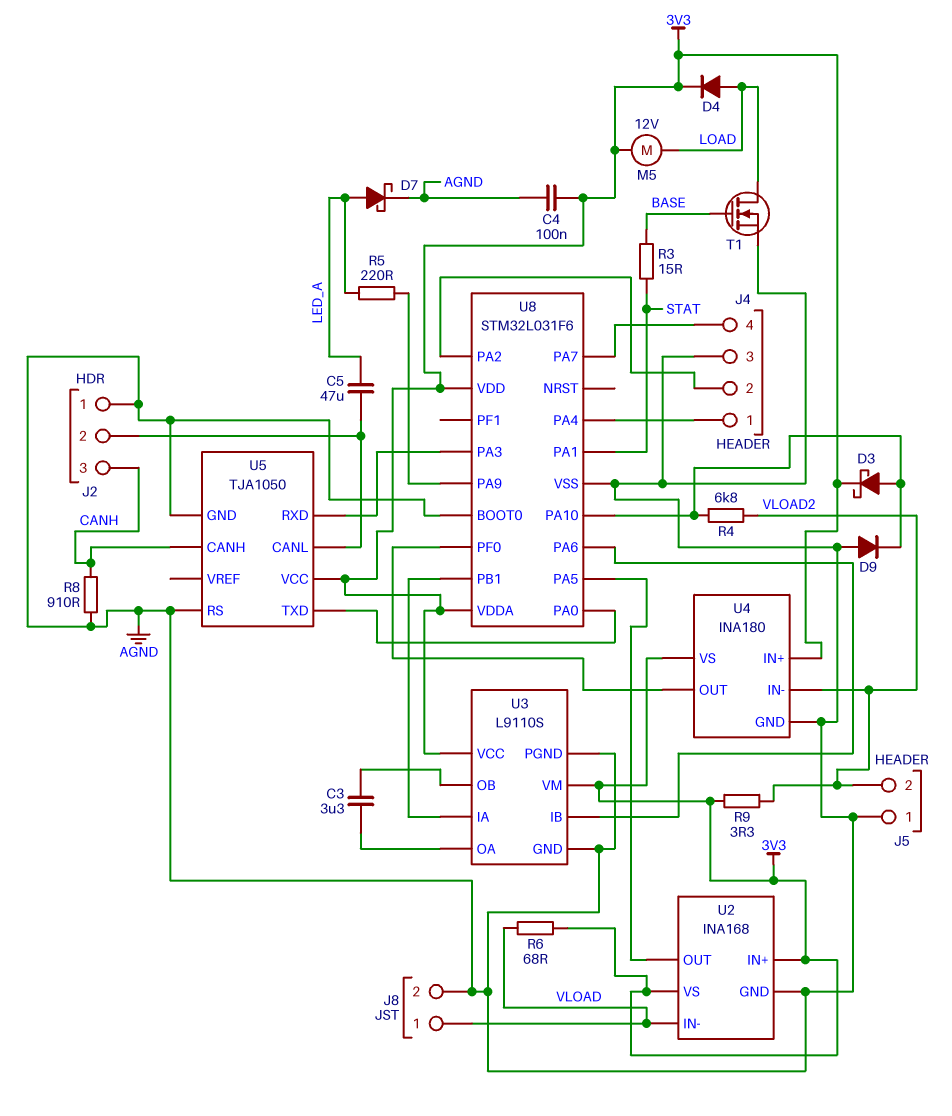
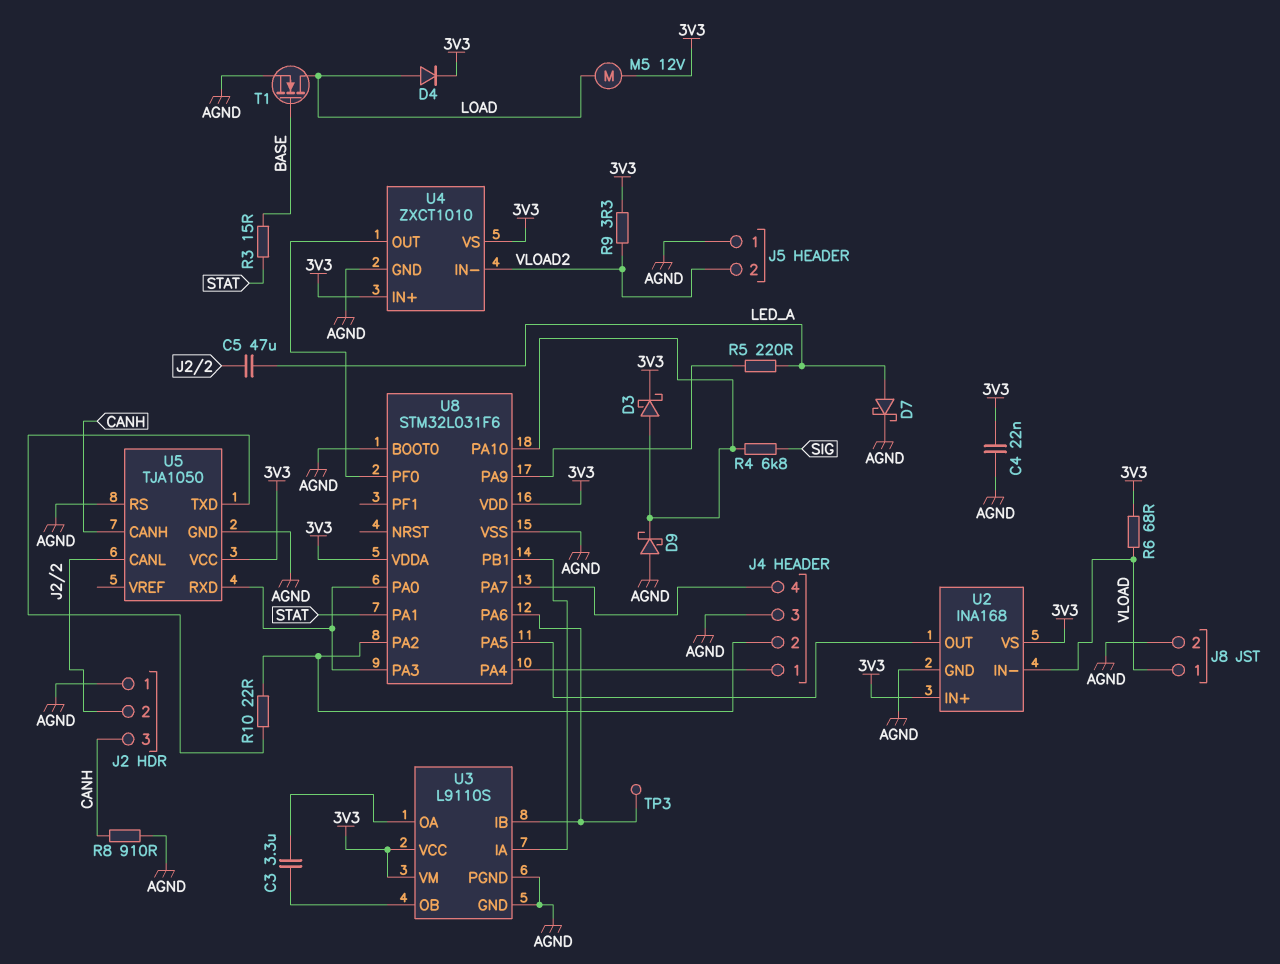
C4: 100nF (3V3, AGND) -> 22nF (3V3, AGND)
D9: diode (A AGND, K U8/PA10) -> schottky (A AGND, K U8/PA10)
R4: 6.8k (U8/PA10, VLOAD2) -> 6.8k (SIG, U8/PA10)
R10: none -> 22 (J4/2, U5/TXD)
TP3: none -> test point (U3/IB)
U4: INA180 -> ZXCT1010
U8 pin PA0: U5/TXD -> U5/RXD

